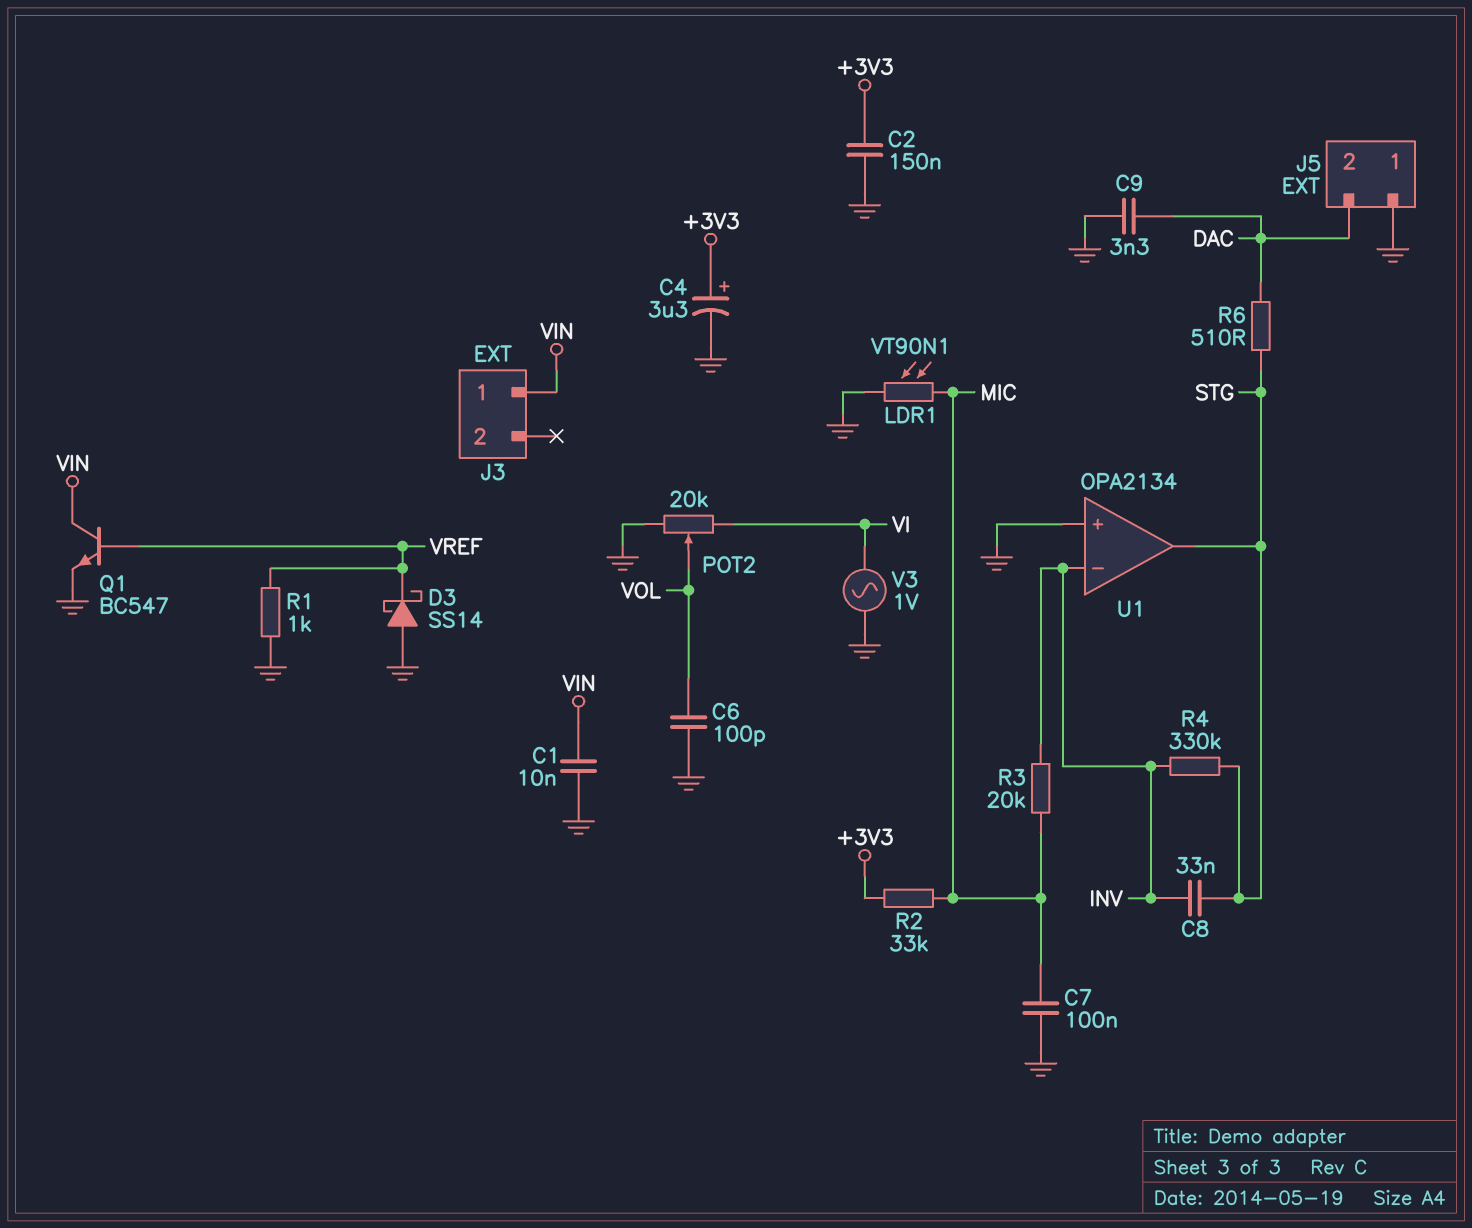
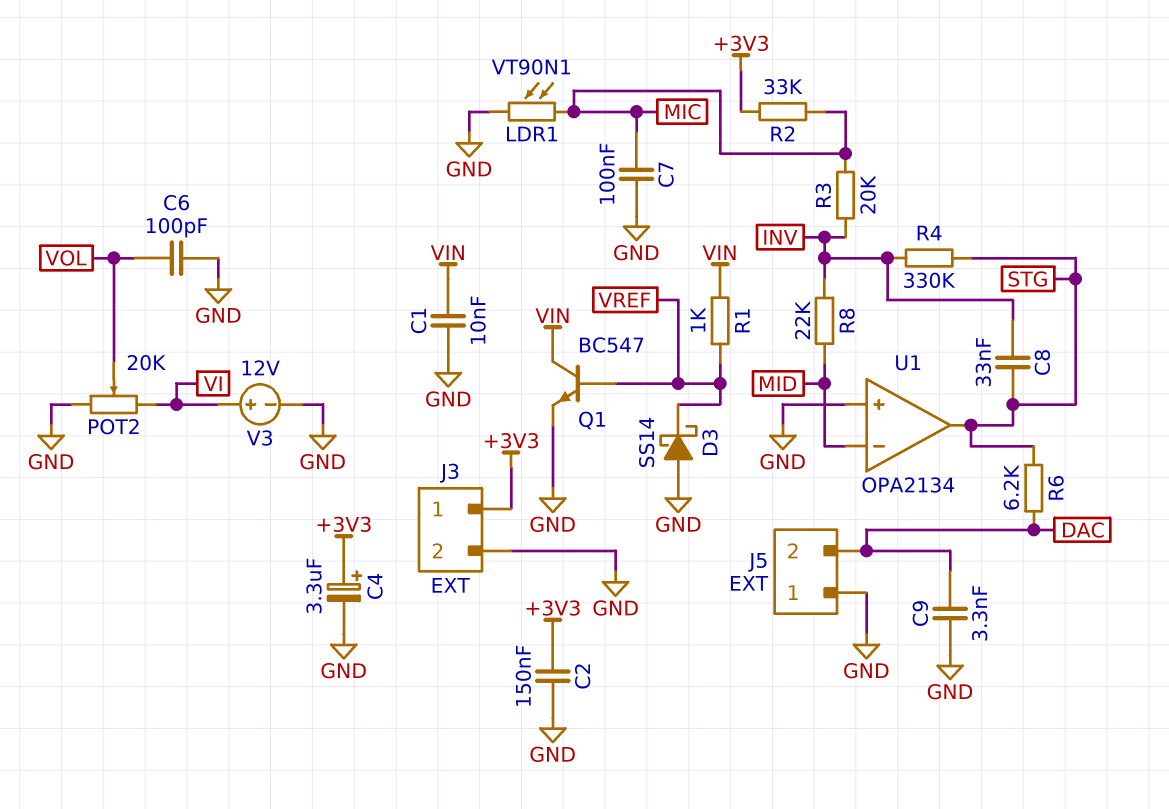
J3 pin 1: VIN -> +3V3
J3 pin 2: none -> GND
R1: 1k (GND, VREF) -> 1k (VIN, VREF)
R6: 510 (DAC, STG) -> 6.2k (DAC, STG)
R8: none -> 22k (INV, MID)
U1 pin in-: INV -> MID
V3: AC 1V (GND, VI) -> 12V (plus VI, minus GND)

